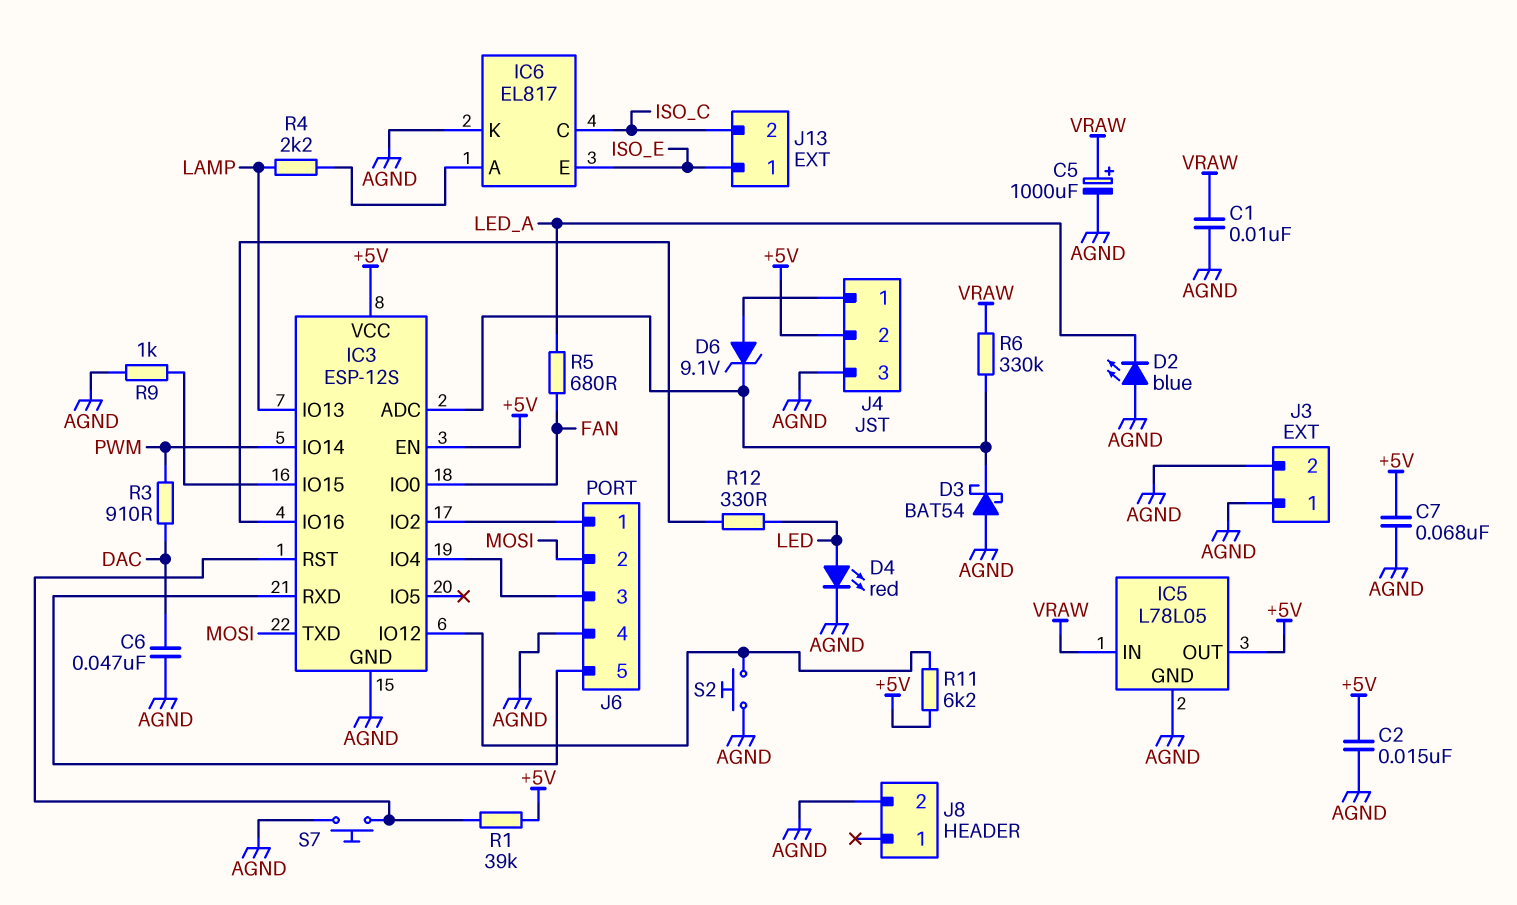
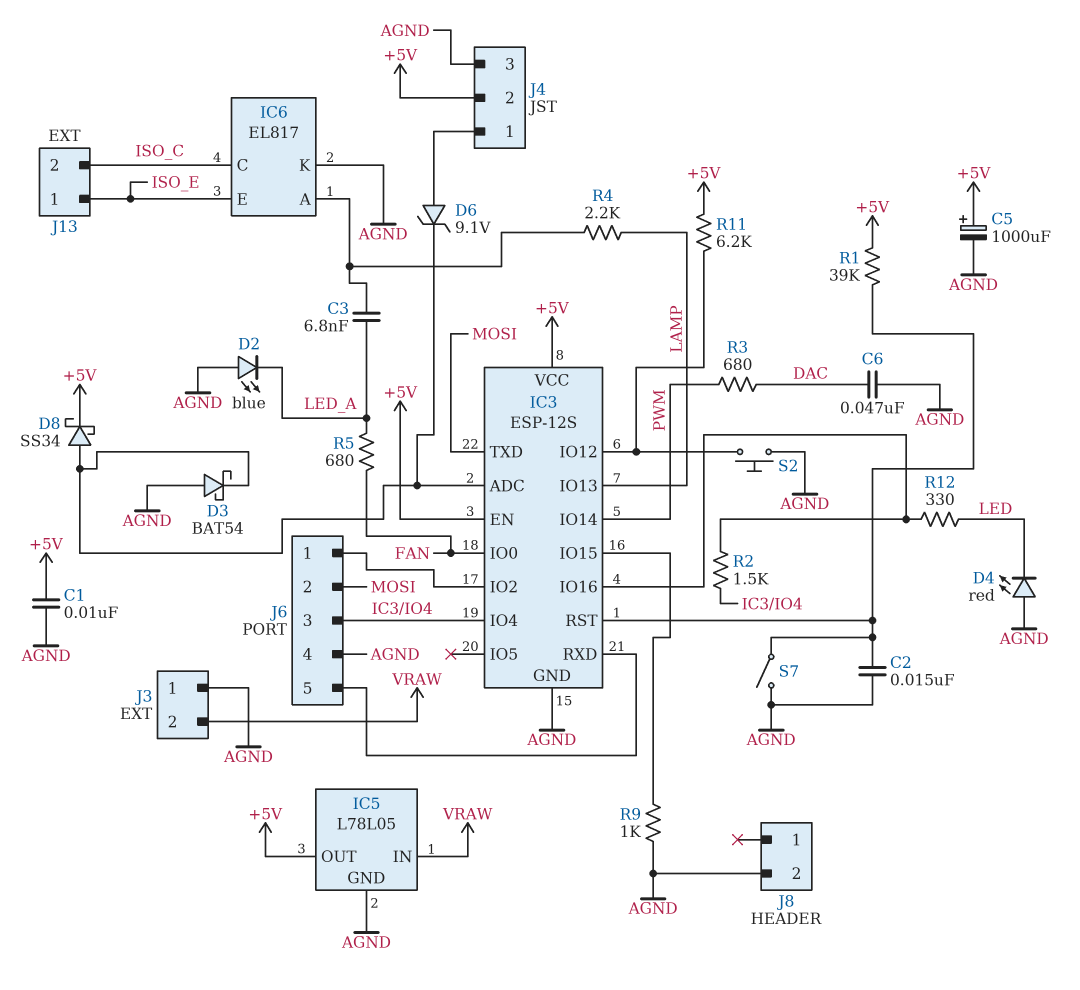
C1: 10nF (AGND, VRAW) -> 10nF (+5V, AGND)
C2: 15nF (+5V, AGND) -> 15nF (AGND, IC3/RST)
C3: none -> 6.8nF (IC6/A, LED_A)
C5: 1000uF (plus VRAW, minus AGND) -> 1000uF (plus +5V, minus AGND)
C7: 68nF (+5V, AGND) -> none
D4: LED red (A LED, K AGND) -> LED red (A AGND, K LED)
D8: none -> schottky SS34 (A IC3/ADC, K +5V)
J3 pin 2: AGND -> VRAW
R2: none -> 1.5k (IC3/IO4, IC3/IO16)
R3: 910 (DAC, PWM) -> 680 (DAC, PWM)
R6: 330k (IC3/ADC, VRAW) -> none
S7: button (AGND, IC3/RST) -> switch (AGND, IC3/RST)

